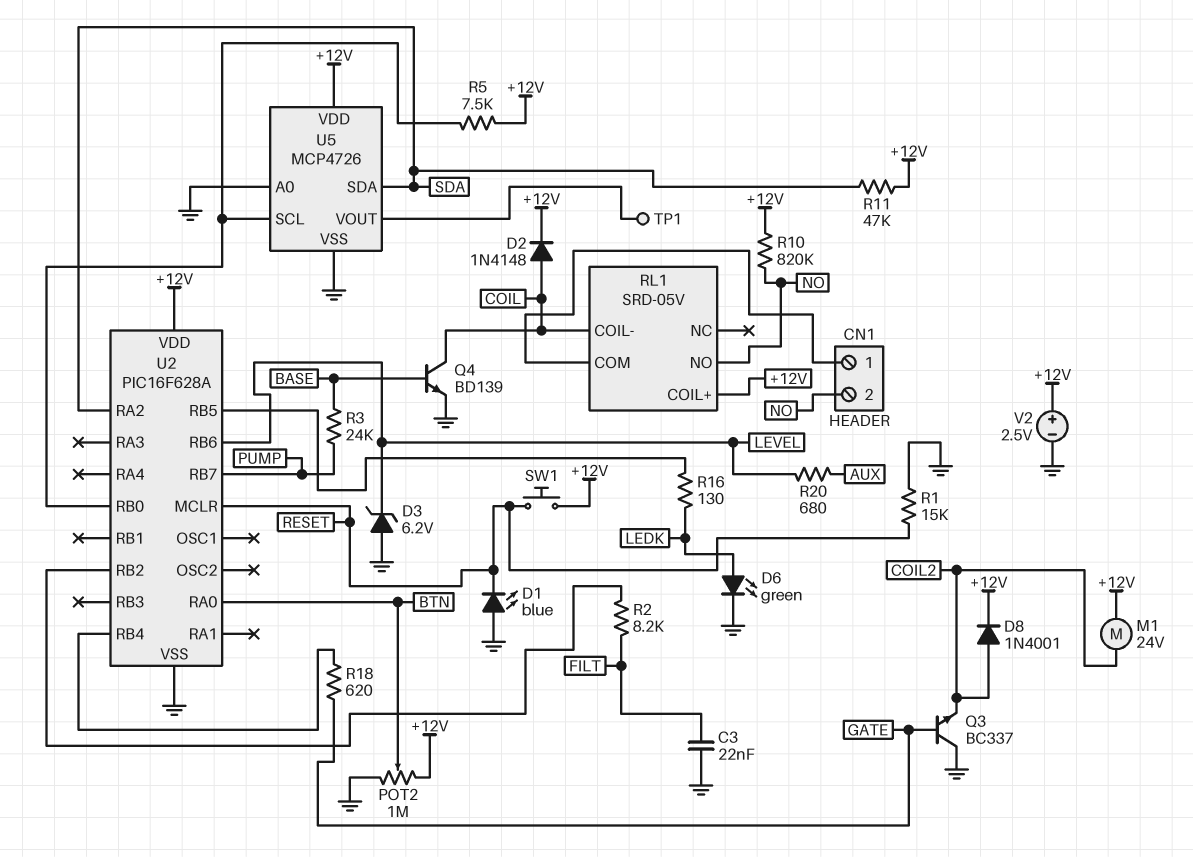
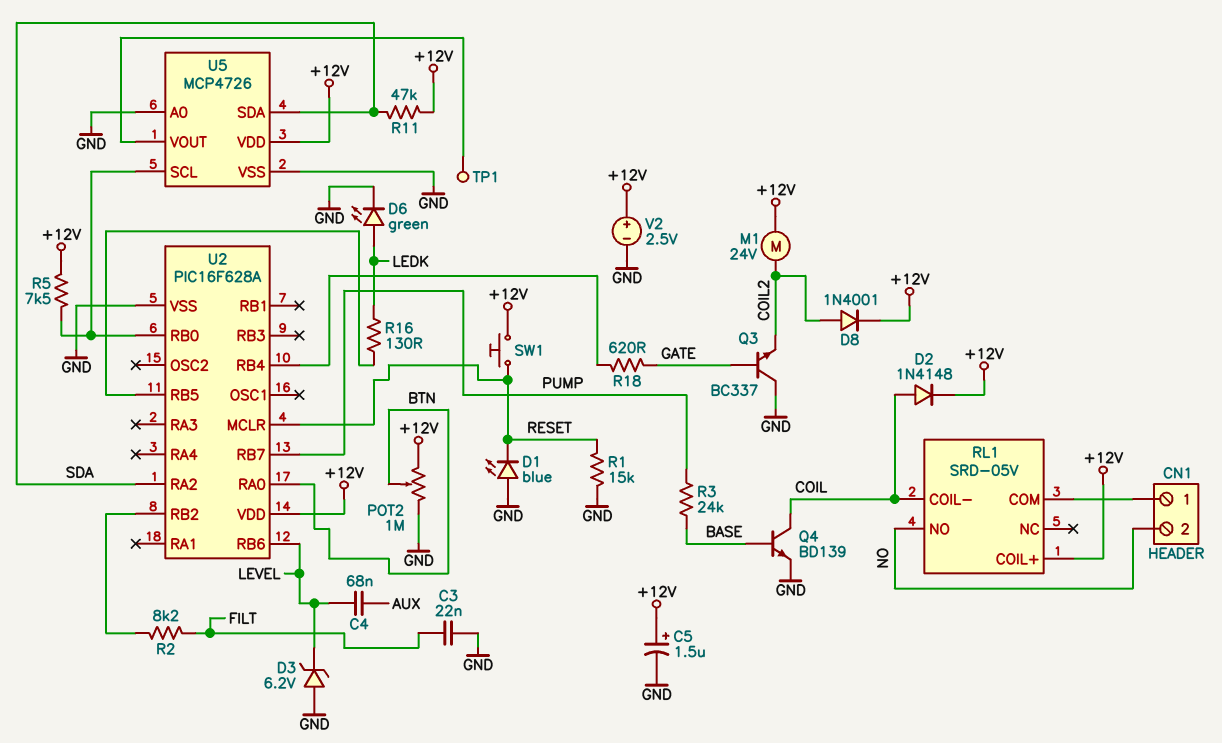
C4: none -> 68nF (AUX, LEVEL)
C5: none -> 1.5uF (plus +12V, minus GND)
R10: 820k (+12V, NO) -> none
R20: 680 (AUX, LEVEL) -> none

